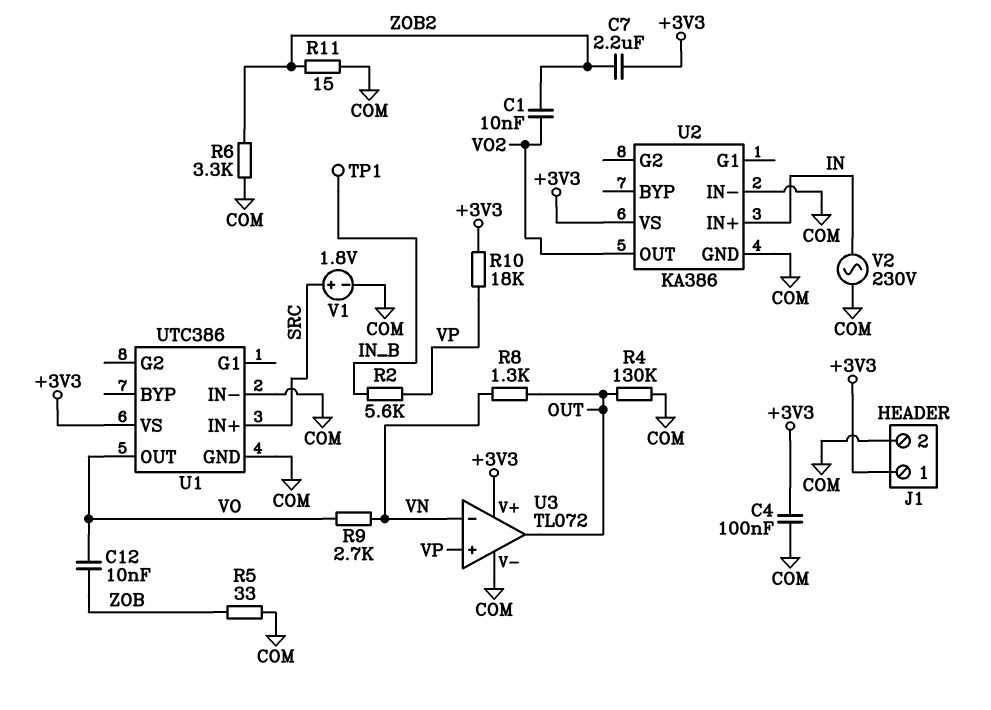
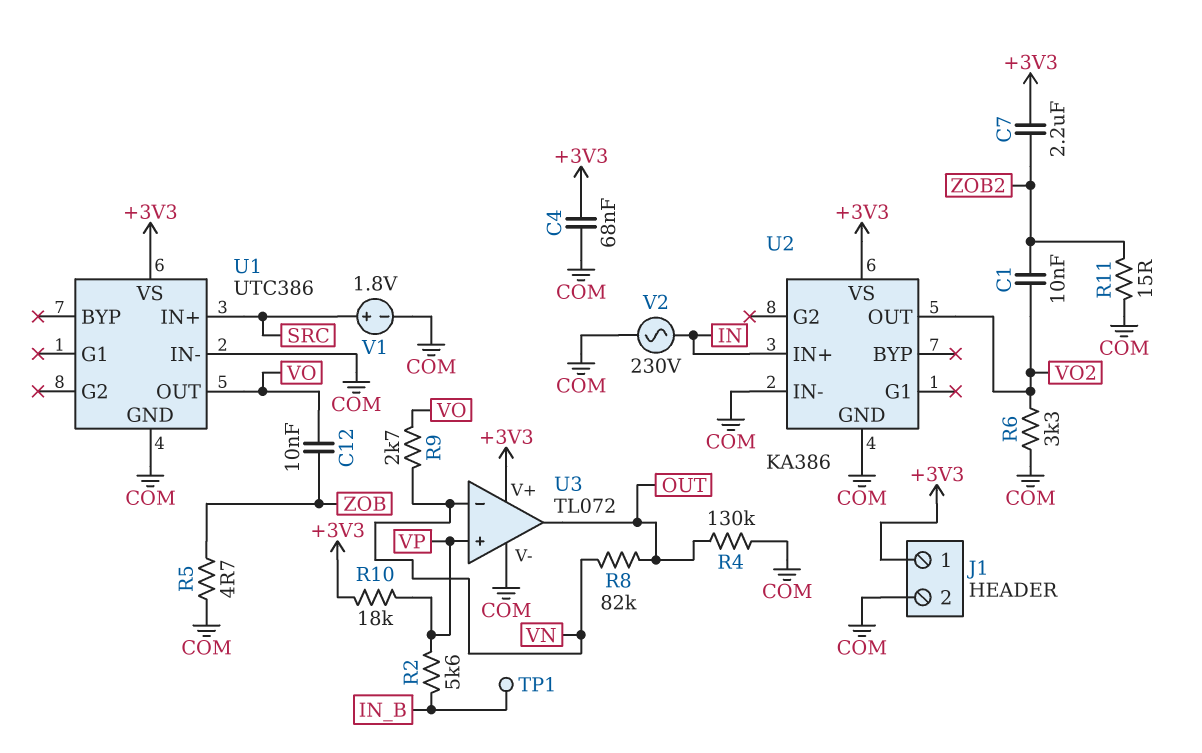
C4: 100nF (+3V3, COM) -> 68nF (+3V3, COM)
R5: 33 (COM, ZOB) -> 4.7 (COM, ZOB)
R6: 3.3k (COM, ZOB2) -> 3.3k (COM, VO2)
R8: 1.3k (OUT, VN) -> 82k (OUT, VN)

